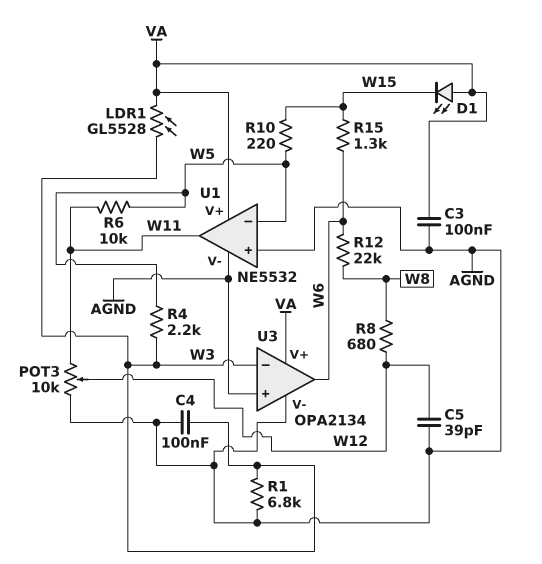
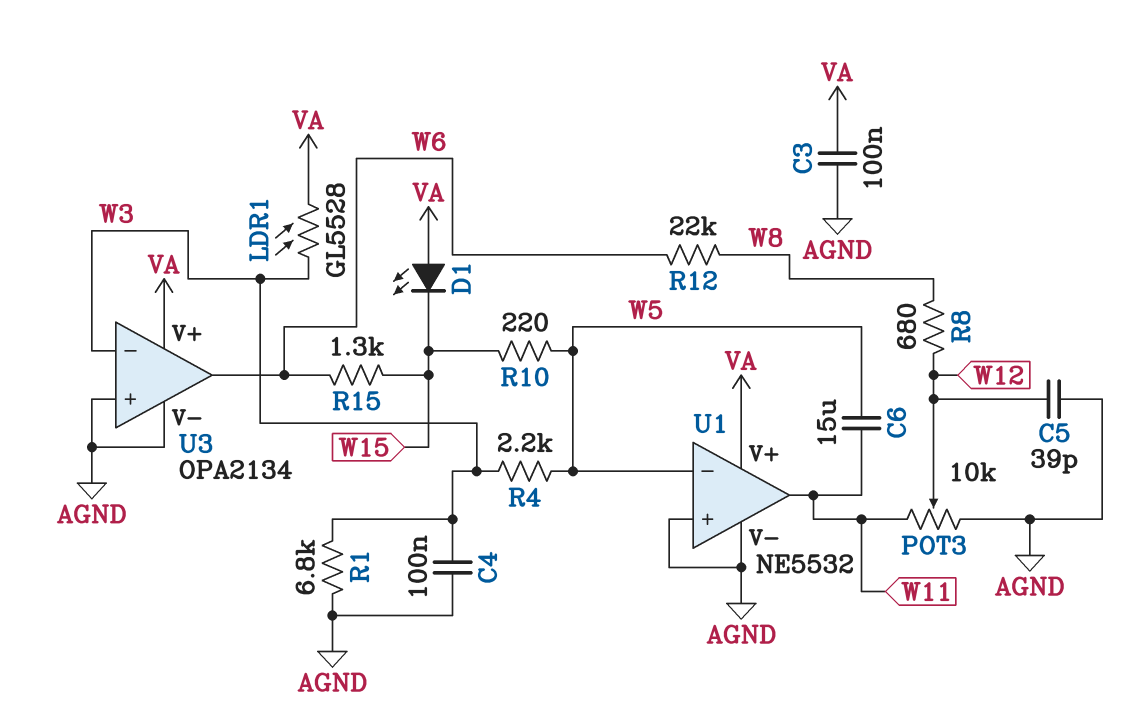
C6: none -> 15uF (W5, W11)
R6: 10k (W5, W11) -> none

